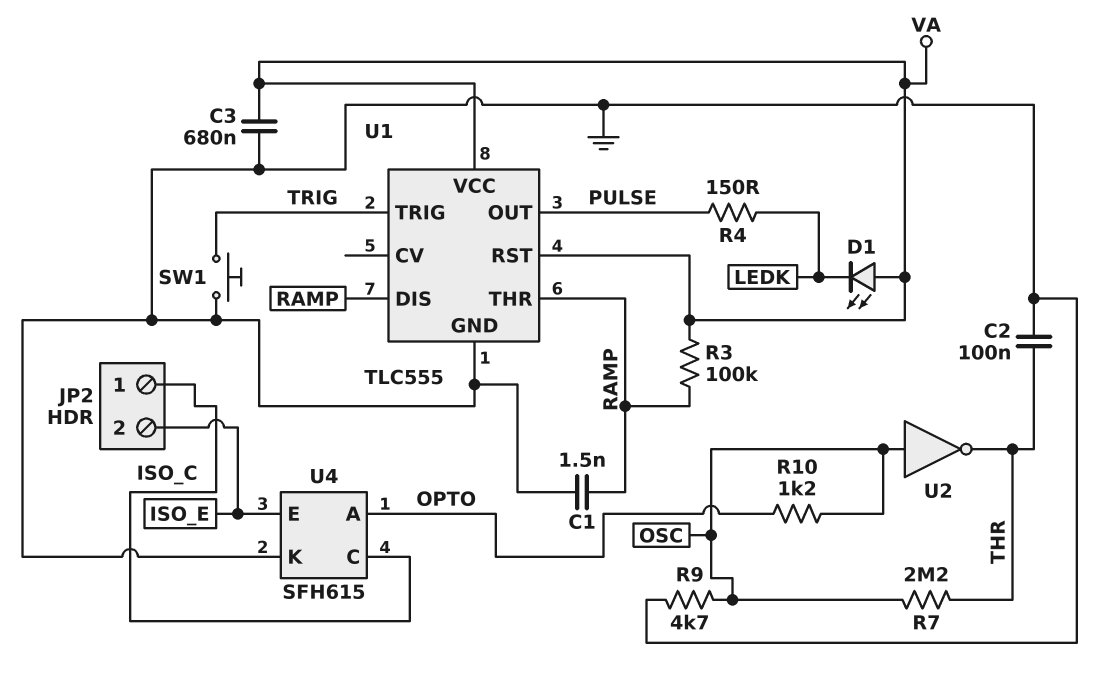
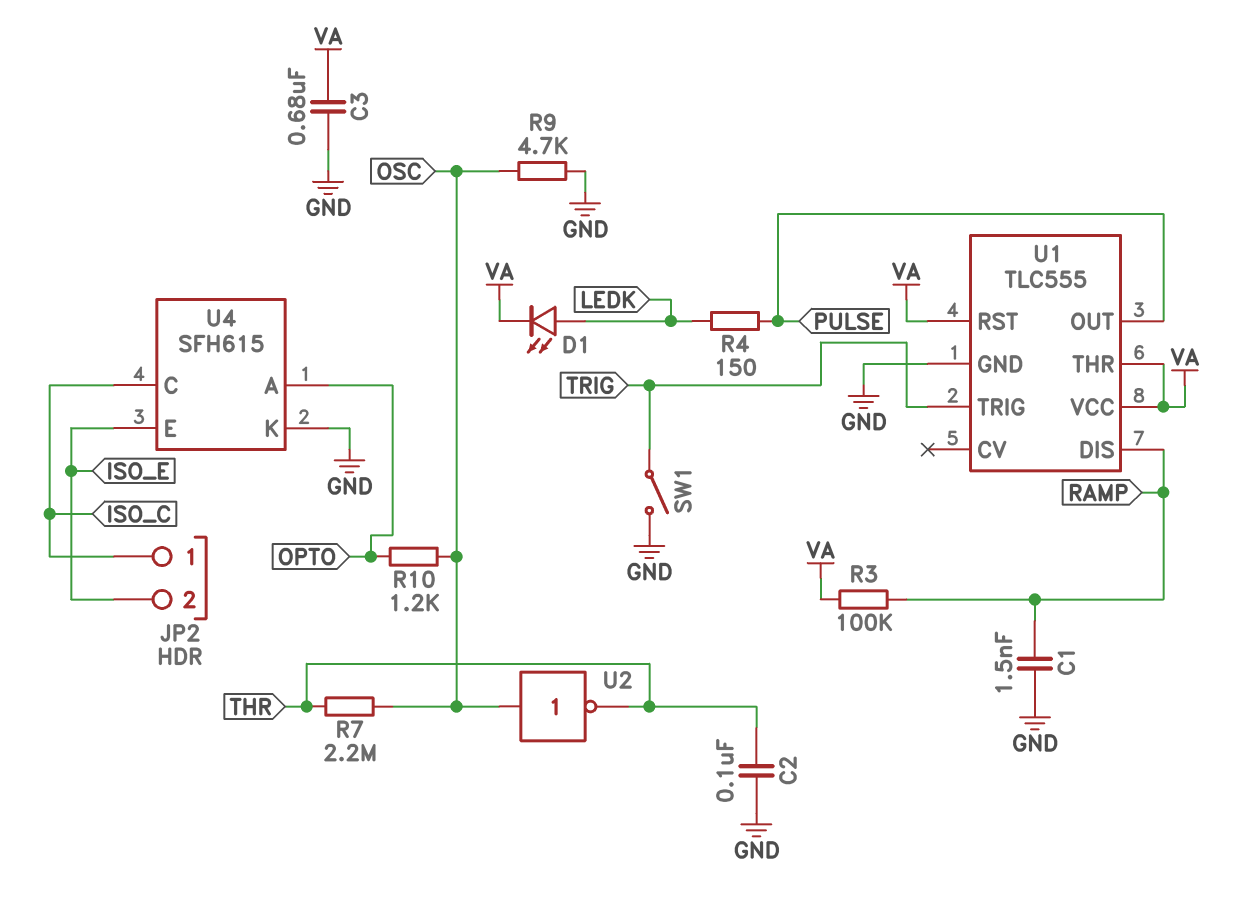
D1: LED (A VA, K LEDK) -> LED (A LEDK, K VA)
SW1: button (GND, TRIG) -> switch (GND, TRIG)
U1 pin THR: RAMP -> VA

